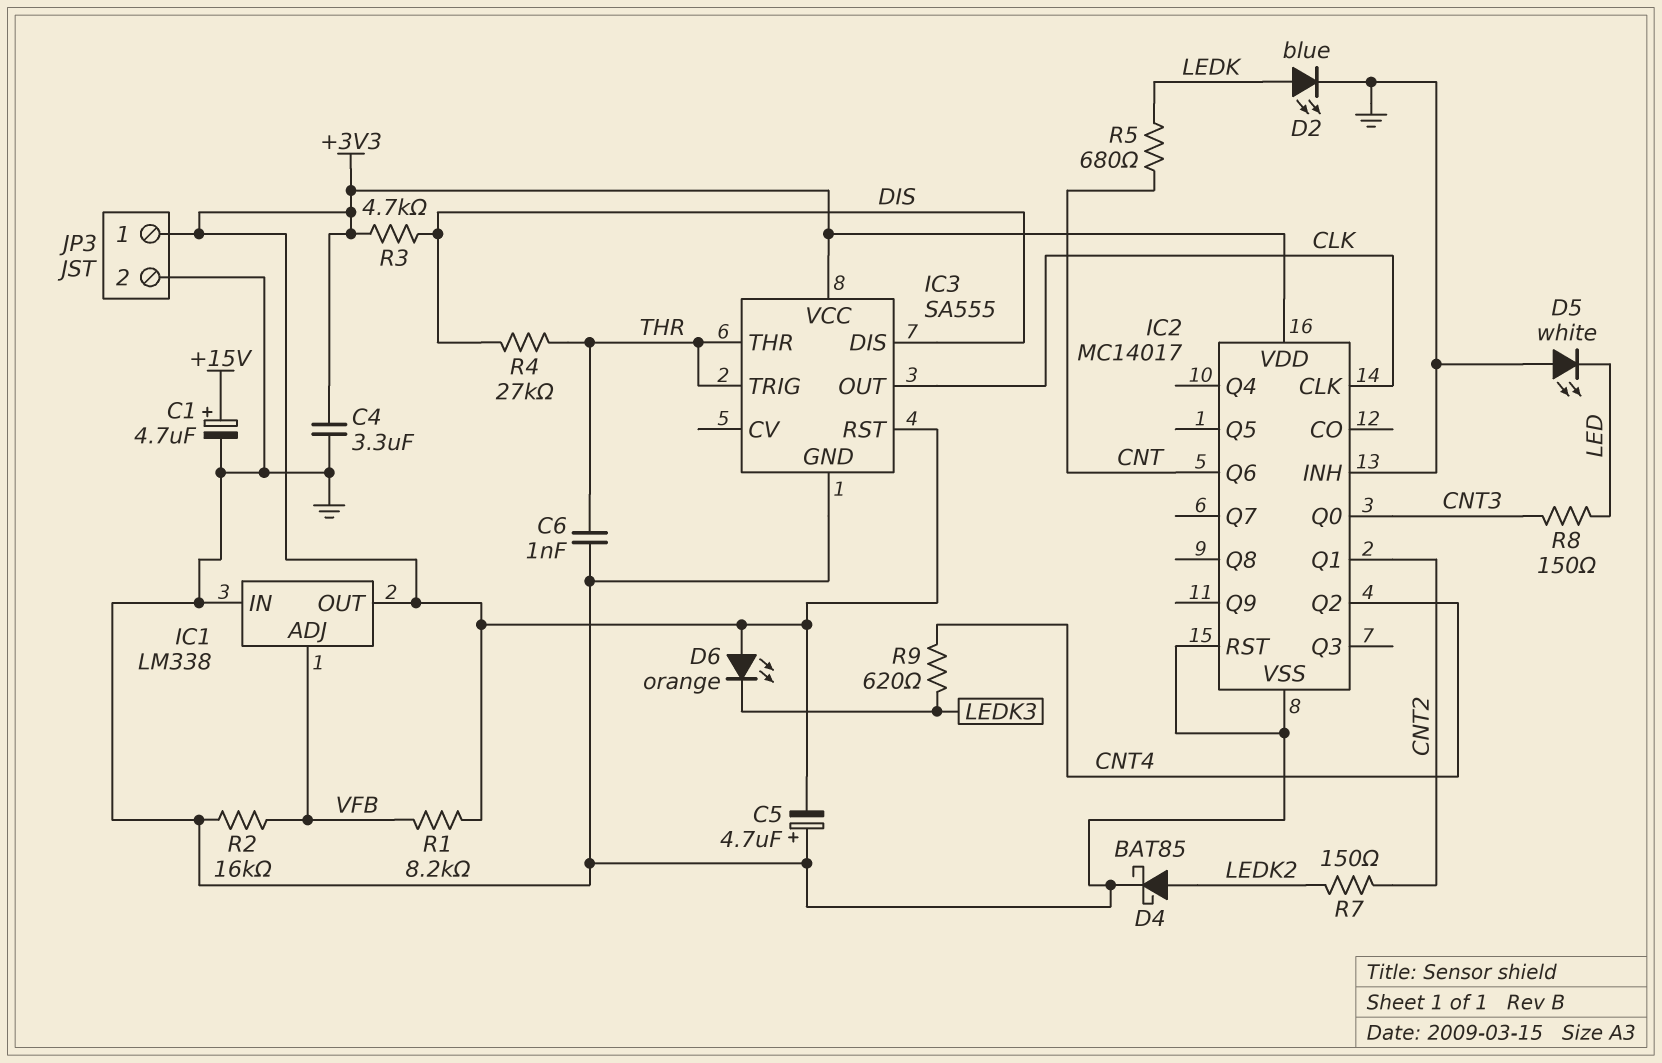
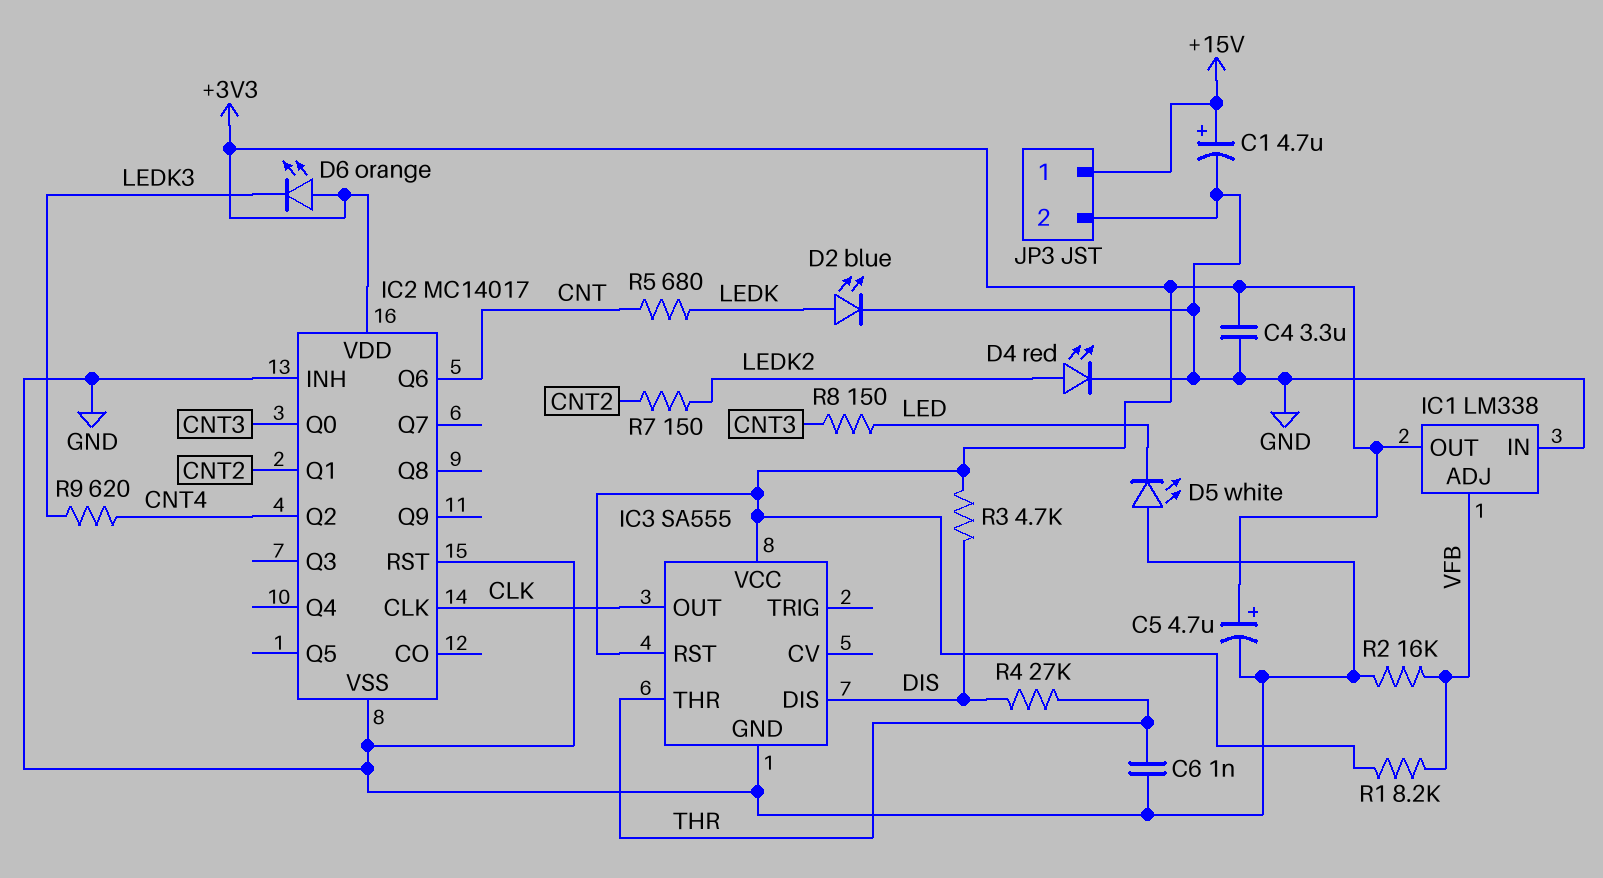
C5: 4.7uF (plus GND, minus +3V3) -> 4.7uF (plus +3V3, minus GND)
D4: schottky BAT85 (A LEDK2, K GND) -> LED red (A LEDK2, K GND)
IC3 pin TRIG: THR -> none
JP3 pin 1: +3V3 -> +15V

